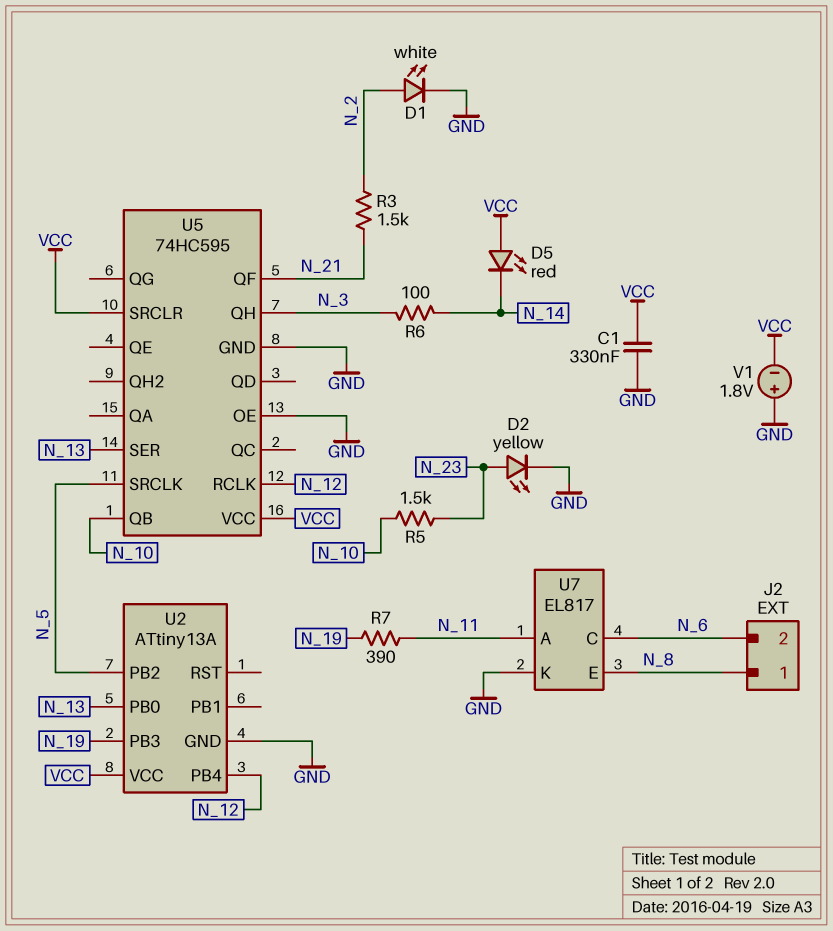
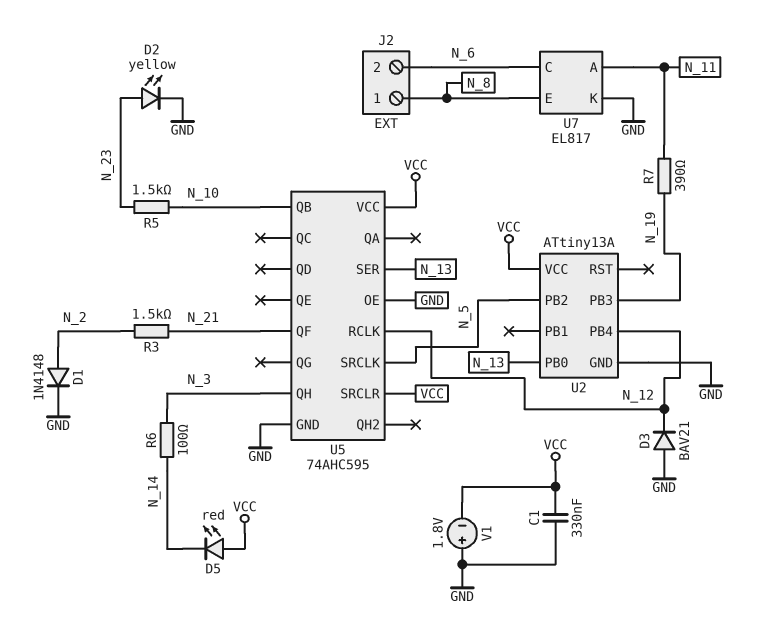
D1: LED white (A N_2, K GND) -> diode 1N4148 (A N_2, K GND)
D3: none -> diode BAV21 (A GND, K N_12)
U5: 74HC595 -> 74AHC595

